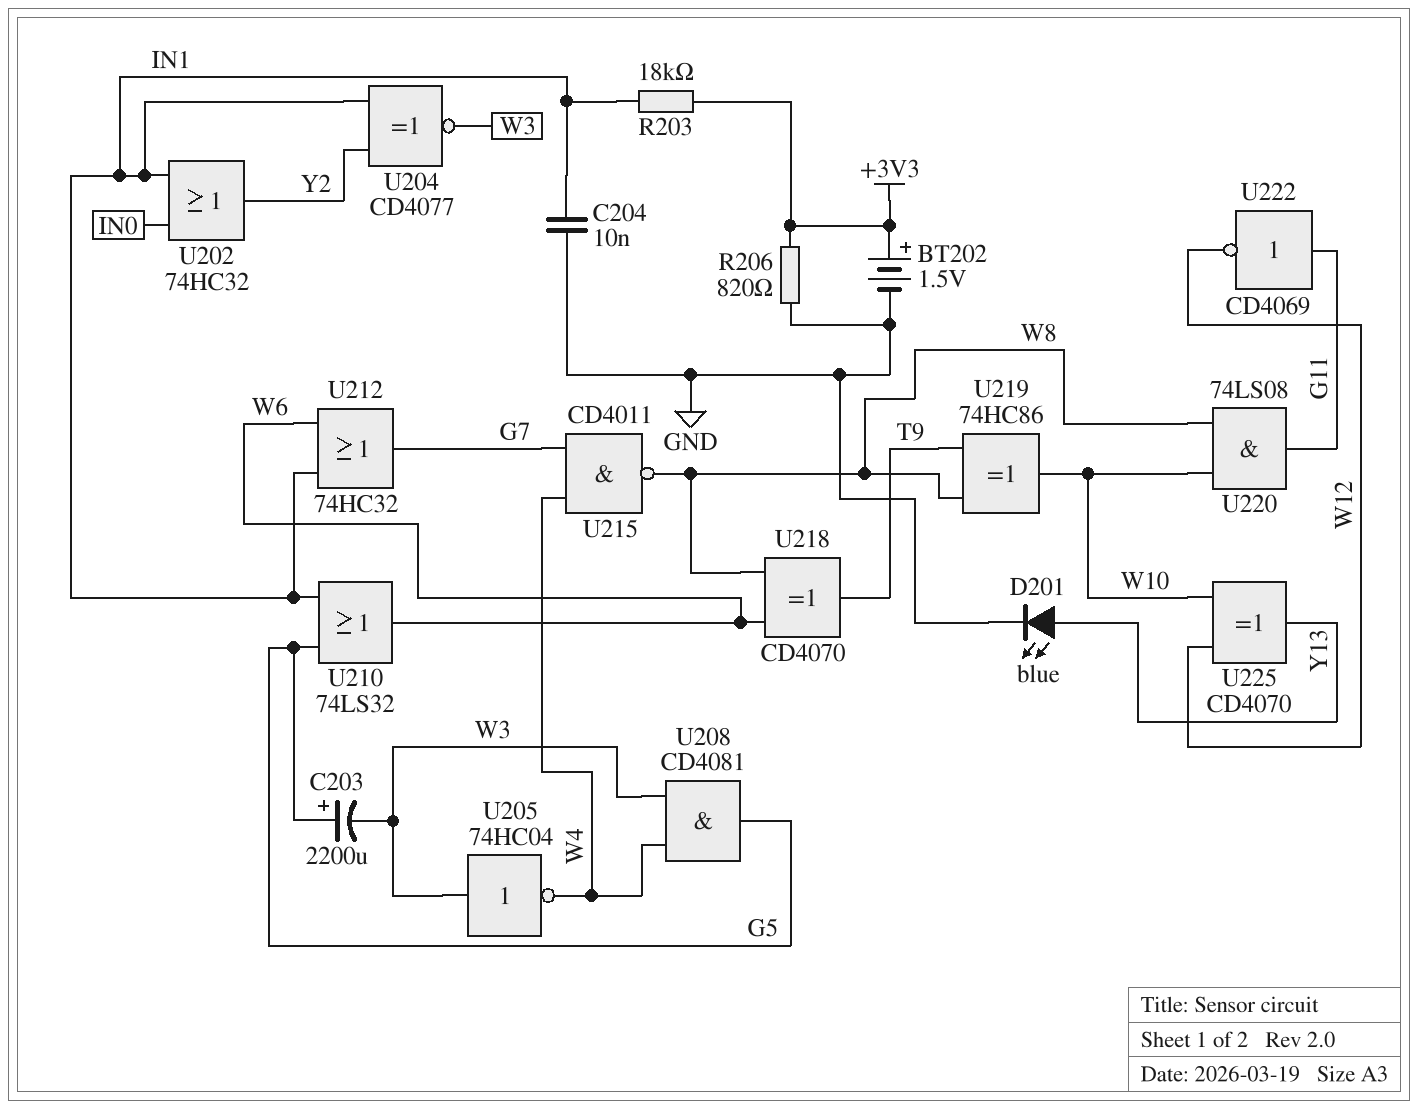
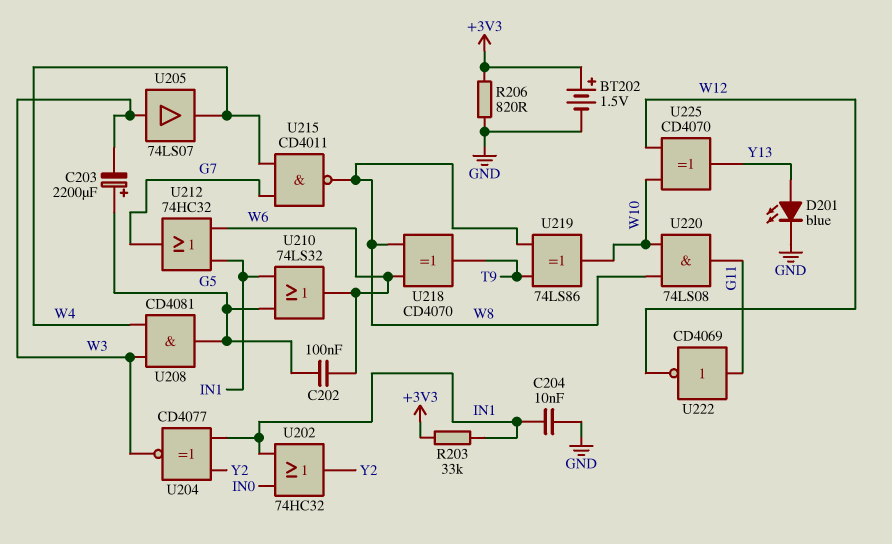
C202: none -> 100nF (G5, W6)
R203: 18k (+3V3, IN1) -> 33k (+3V3, IN1)
U205: NOT 74HC04 (in W3, out W4) -> buffer 74LS07 (in W3, out W4)
U219: XOR 74HC86 (in T9, in W8, out W10) -> XOR 74LS86 (in T9, in W8, out W10)

